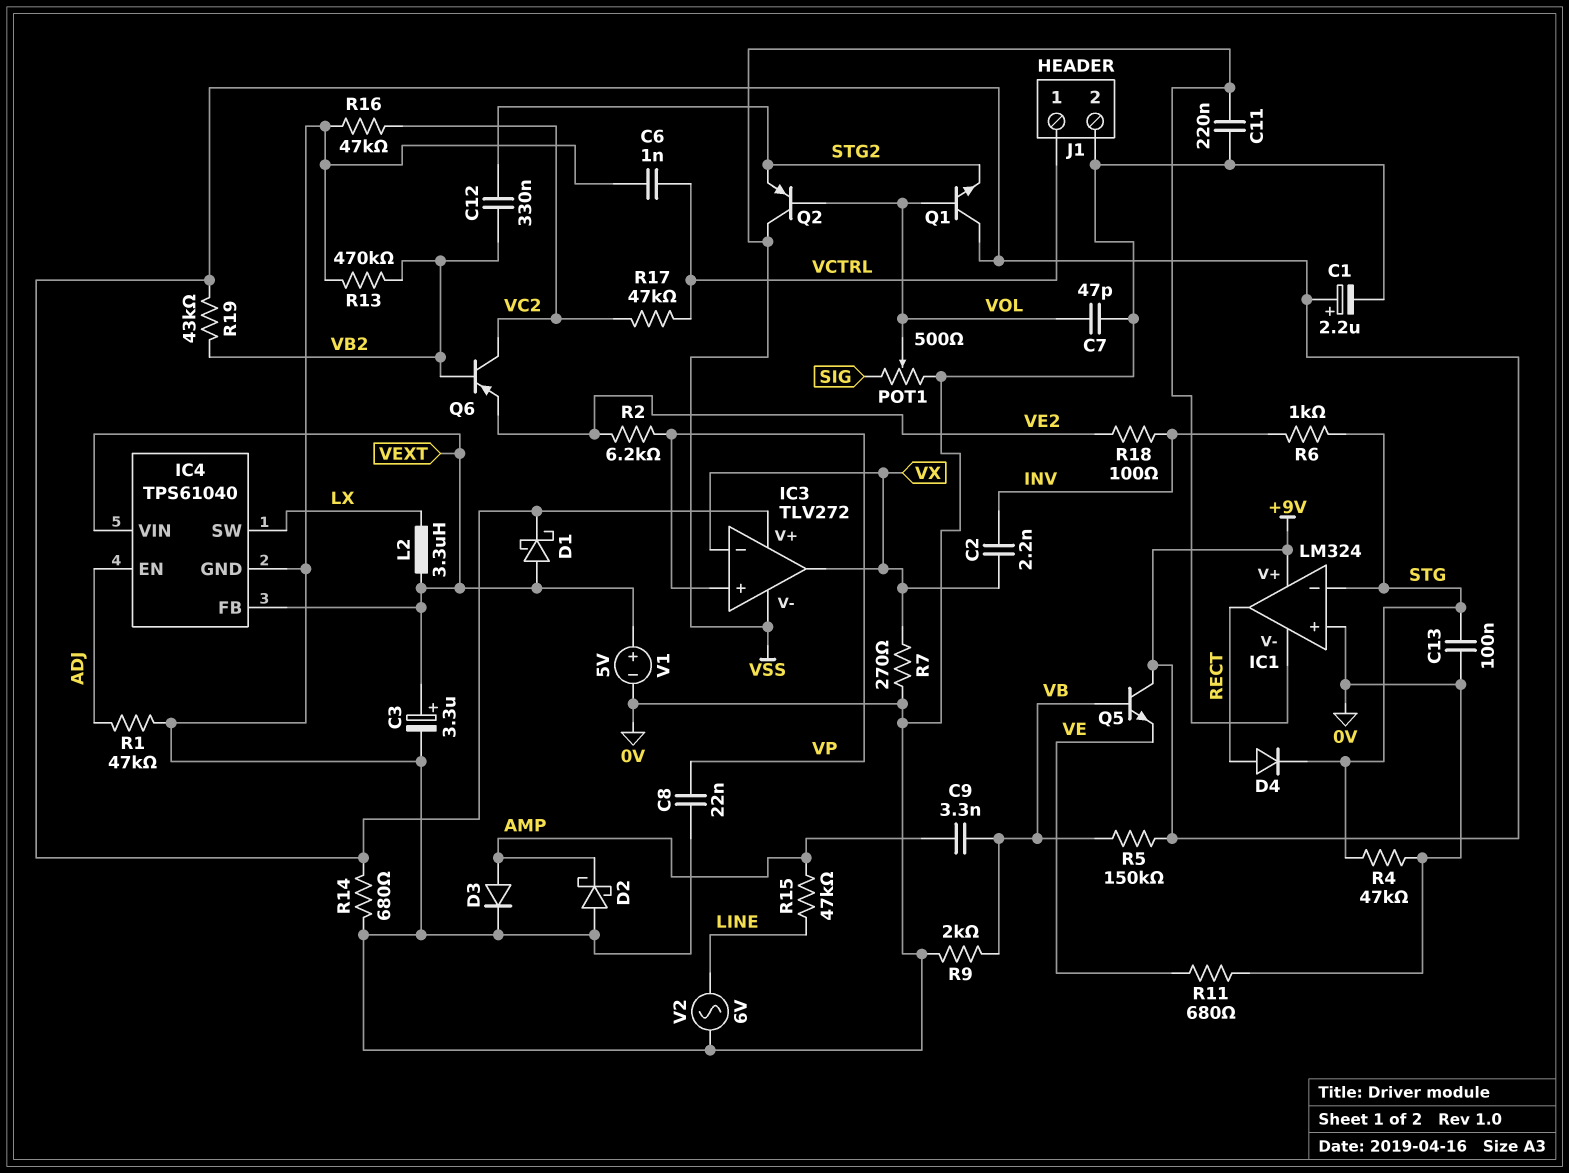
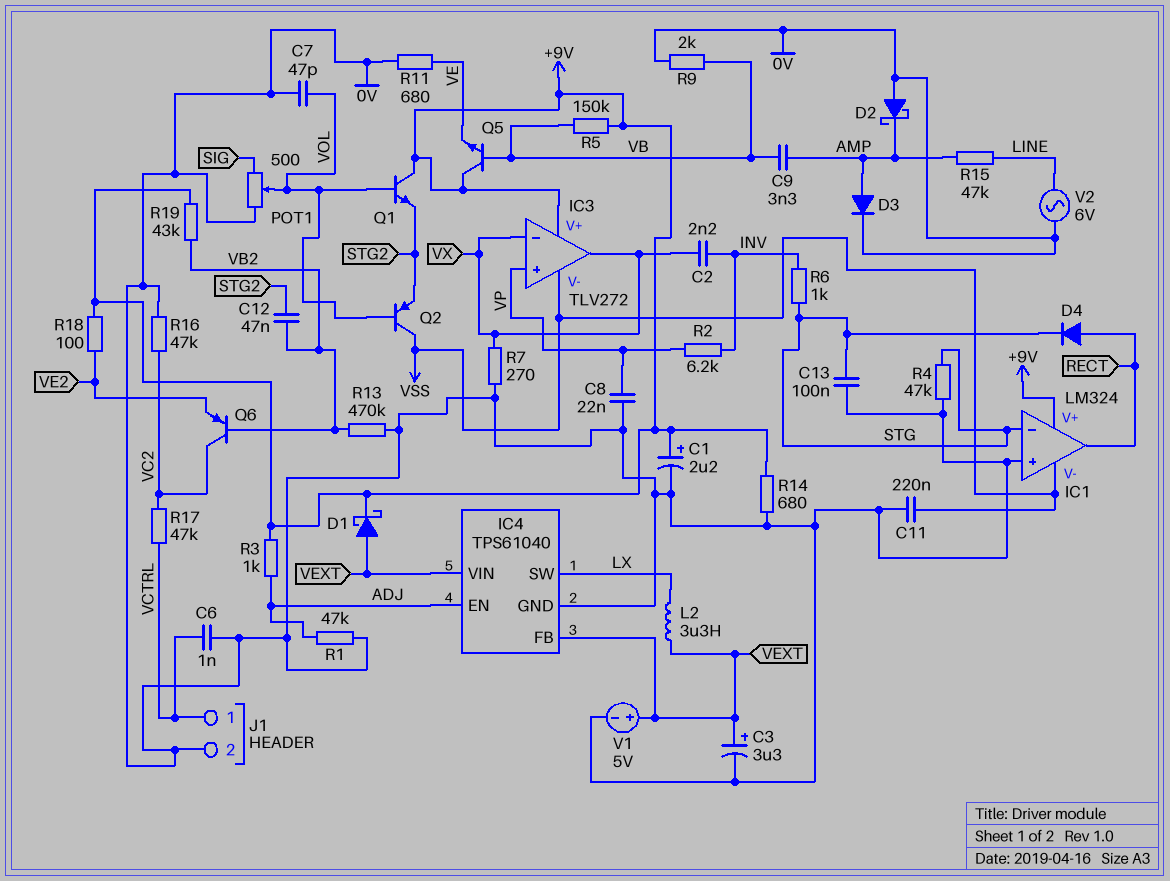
C12: 330nF (STG2, VB2) -> 47nF (STG2, VB2)
R2: 6.2k (VE2, VP) -> 6.2k (INV, VP)
R3: none -> 1k (+9V, ADJ)
R18: 100 (INV, VE2) -> 100 (+9V, VE2)

